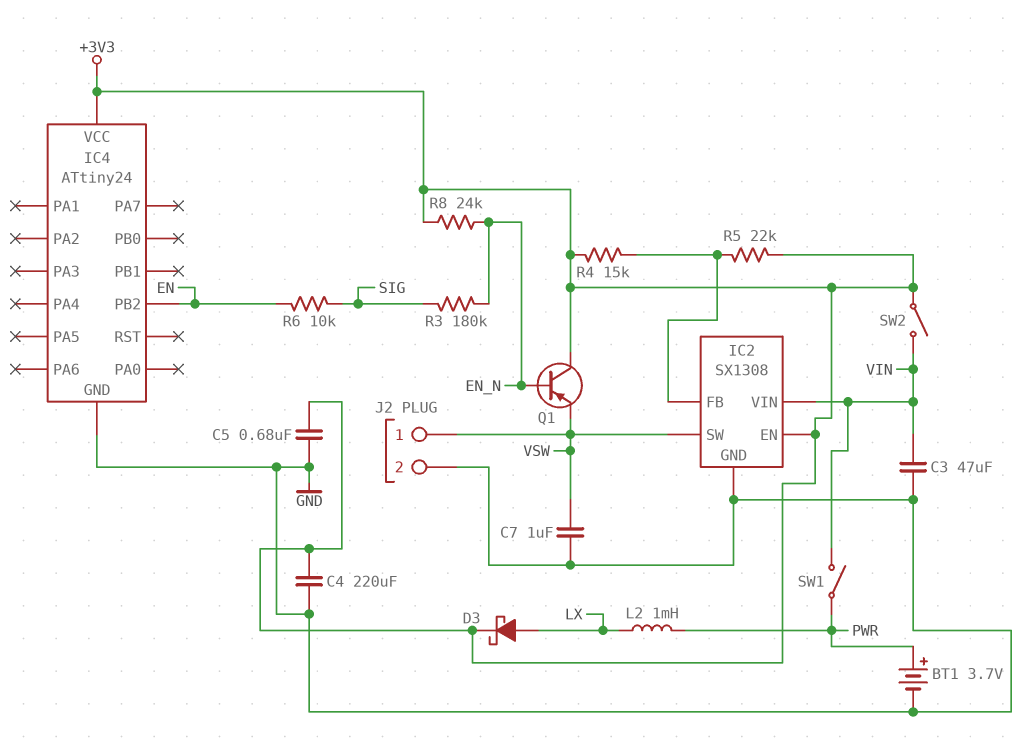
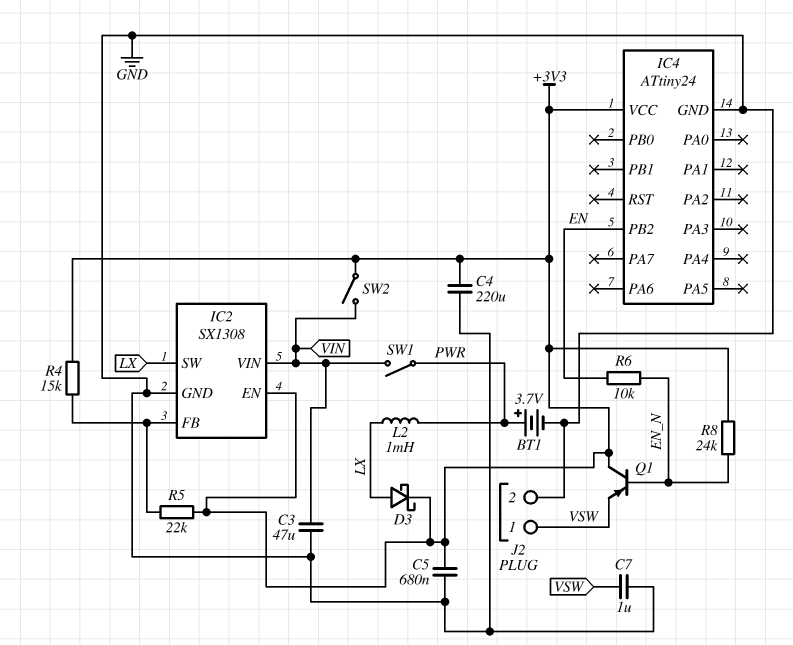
IC2 pin SW: VSW -> LX
R3: 180k (EN_N, SIG) -> none
R6: 10k (EN, SIG) -> 10k (EN, EN_N)

